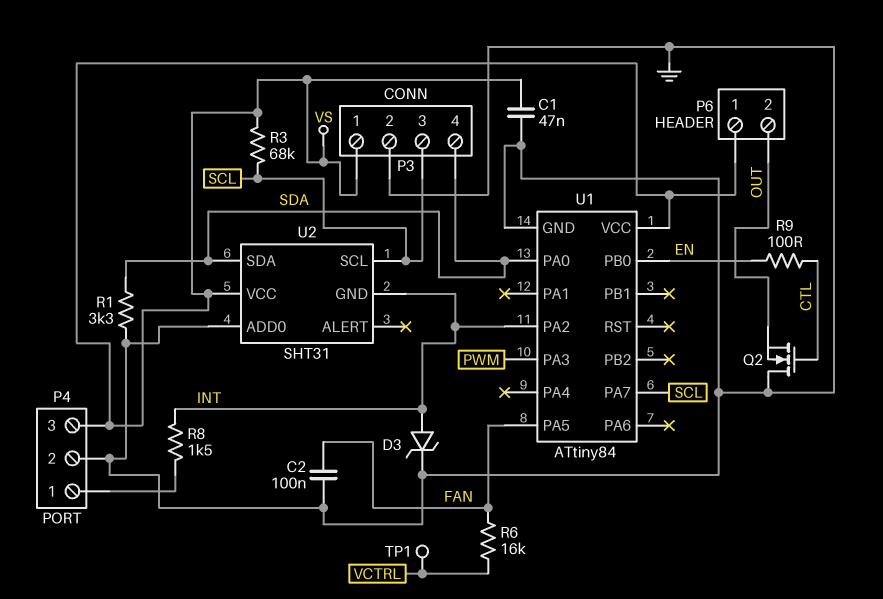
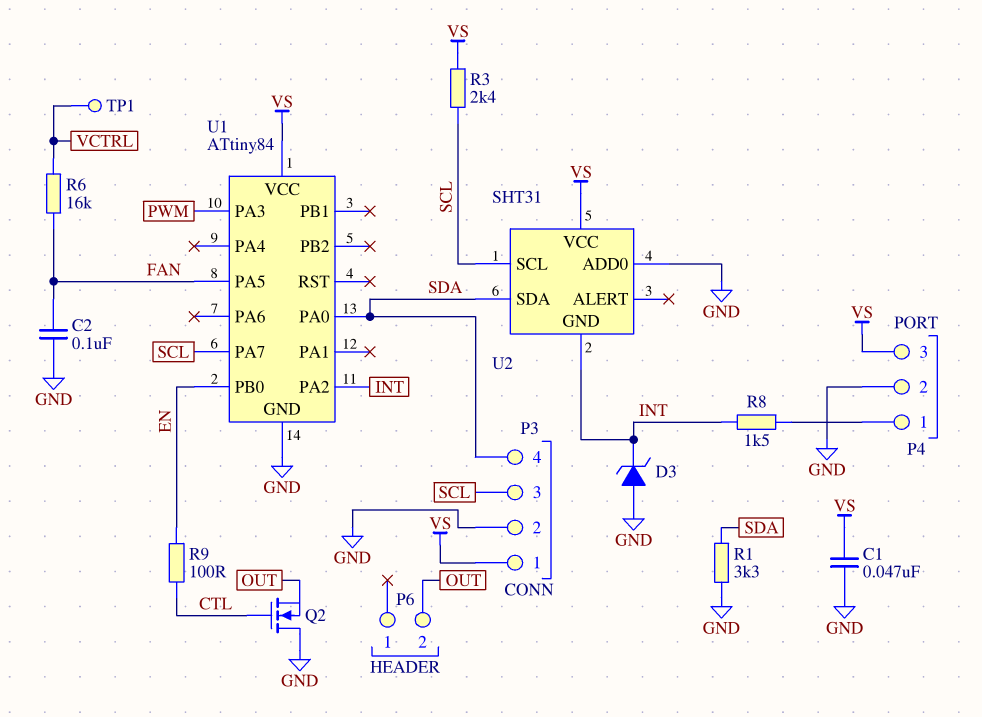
D3: zener (A INT, K GND) -> zener (A GND, K INT)
P6 pin 1: VS -> none
R3: 68k (SCL, VS) -> 2.4k (SCL, VS)

